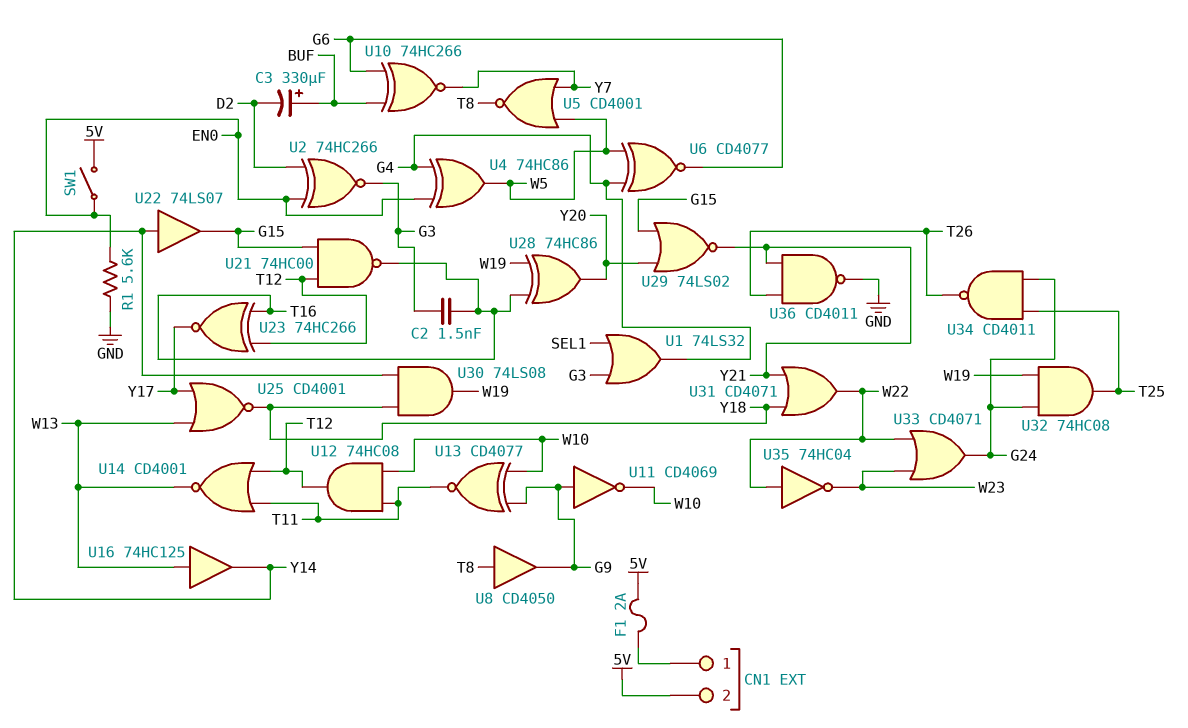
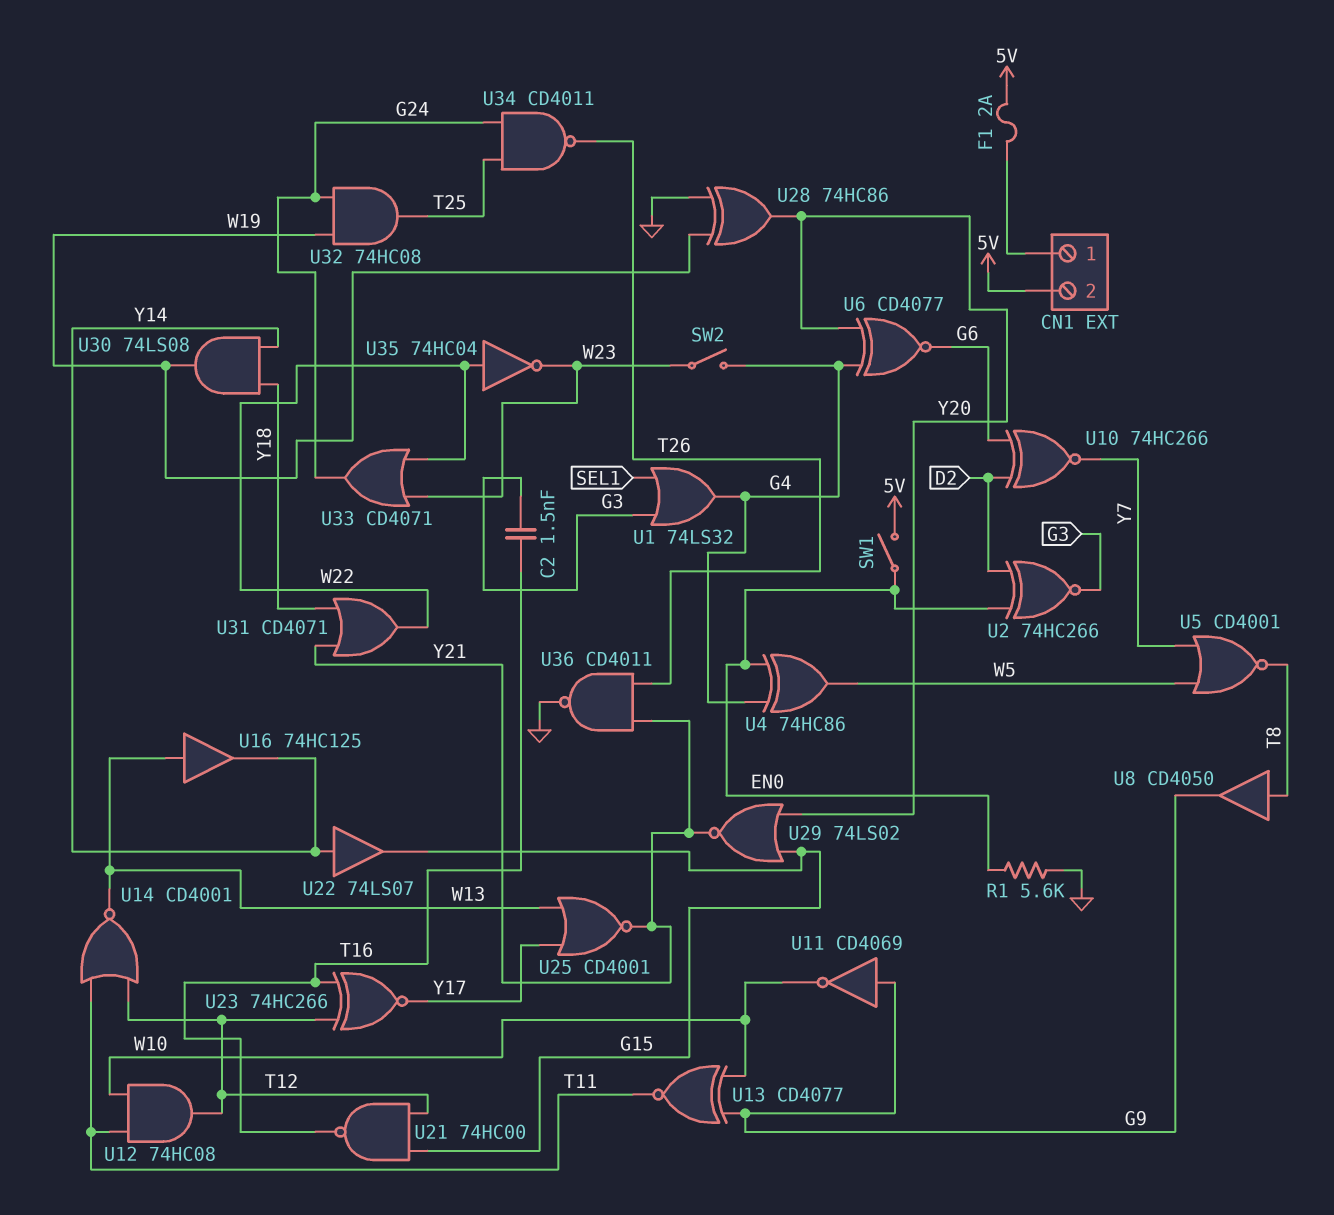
C3: 330uF (plus BUF, minus D2) -> none
SW2: none -> switch (G4, W23)
U6: XNOR CD4077 (in G4, in W5, out G6) -> XNOR CD4077 (in G4, in Y20, out G6)
U10: XNOR 74HC266 (in BUF, in G6, out Y7) -> XNOR 74HC266 (in D2, in G6, out Y7)
U25: NOR CD4001 (in W13, in Y17, out Y18) -> NOR CD4001 (in W13, in Y17, out Y21)
U28: XOR 74HC86 (in T16, in W19, out Y20) -> XOR 74HC86 (in GND, in W19, out Y20)

